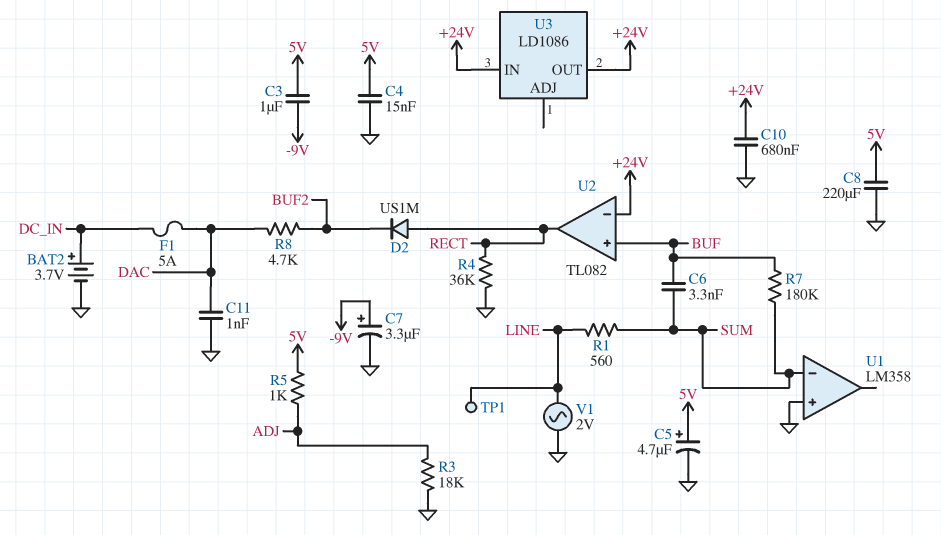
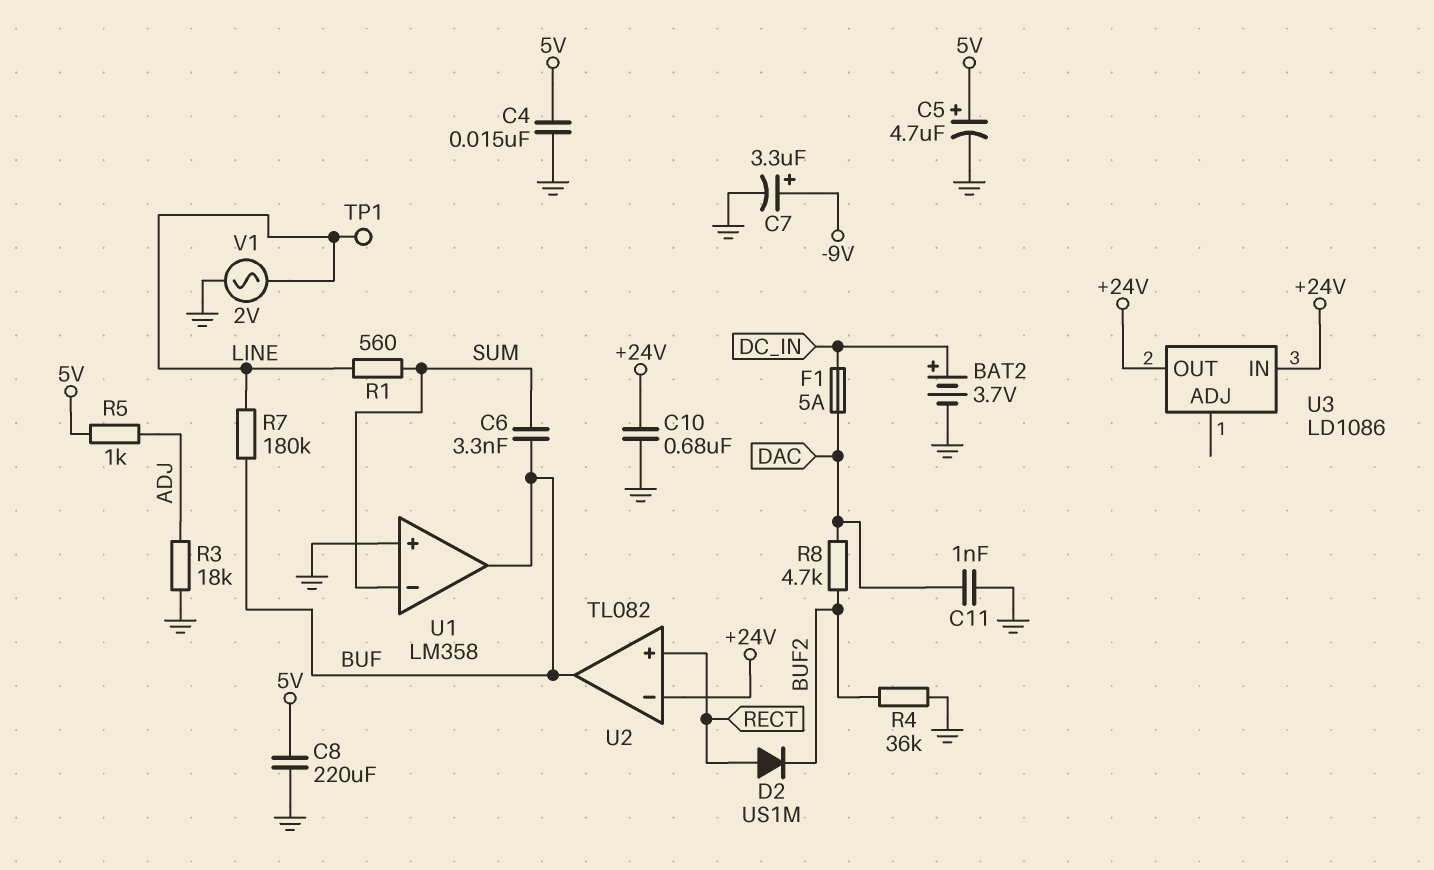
C3: 1uF (-9V, 5V) -> none
R4: 36k (GND, RECT) -> 36k (BUF2, GND)
R7: 180k (BUF, SUM) -> 180k (BUF, LINE)
U1 pin out: none -> BUF
U2 pin in+: BUF -> RECT
U2 pin out: RECT -> BUF

